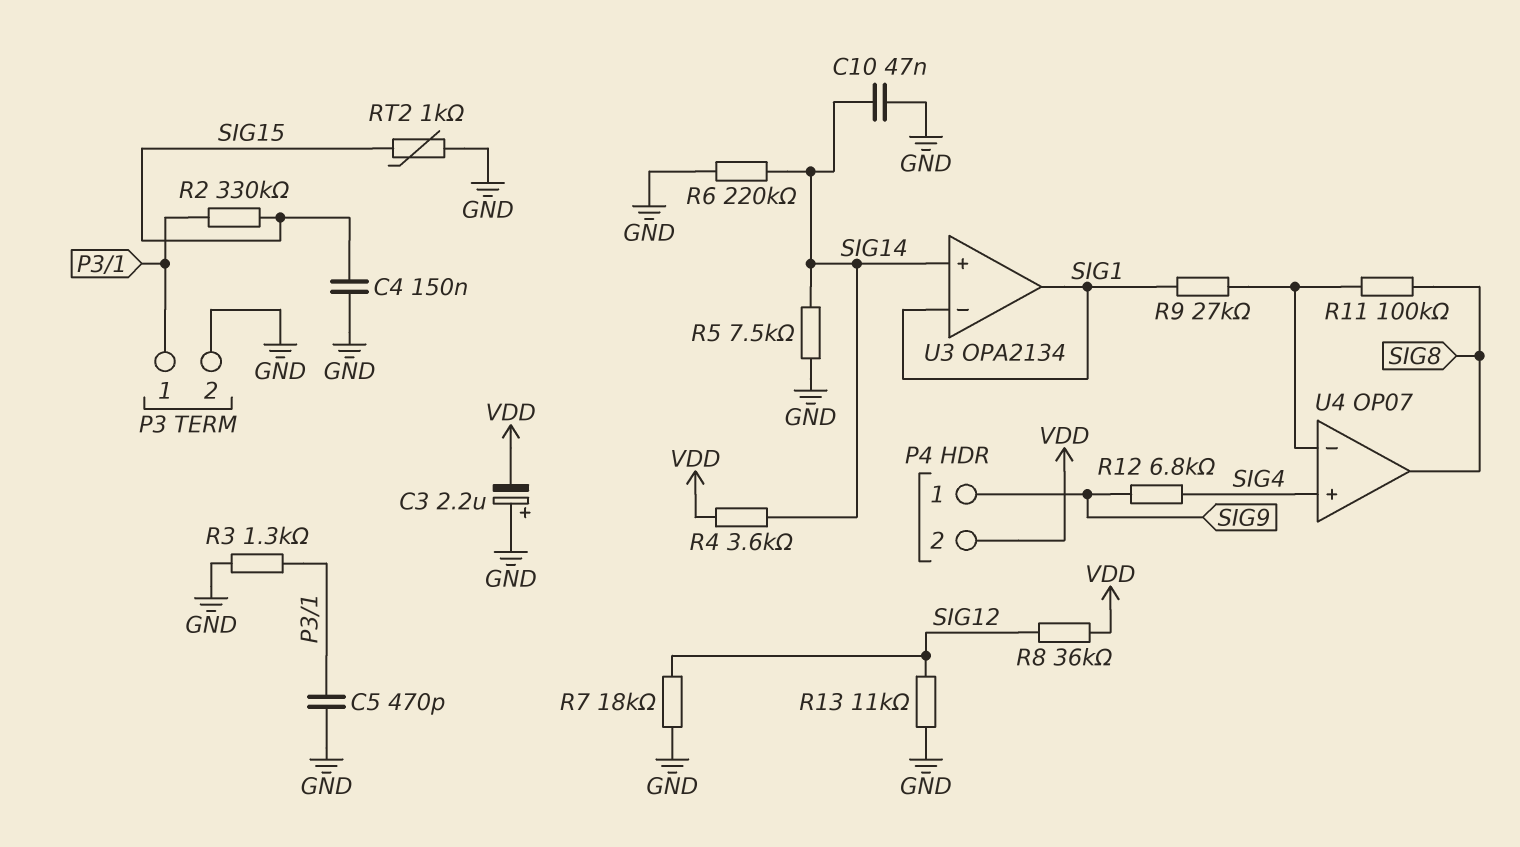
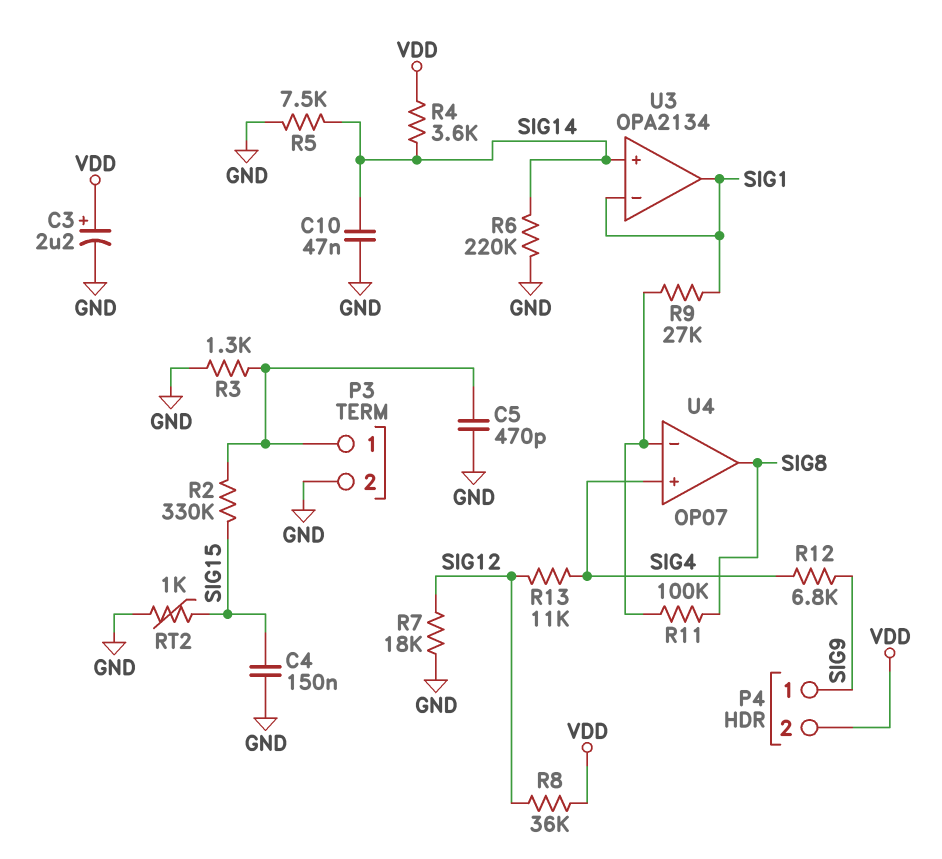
C3: 2.2uF (plus GND, minus VDD) -> 2.2uF (plus VDD, minus GND)
R13: 11k (GND, SIG12) -> 11k (SIG4, SIG12)

